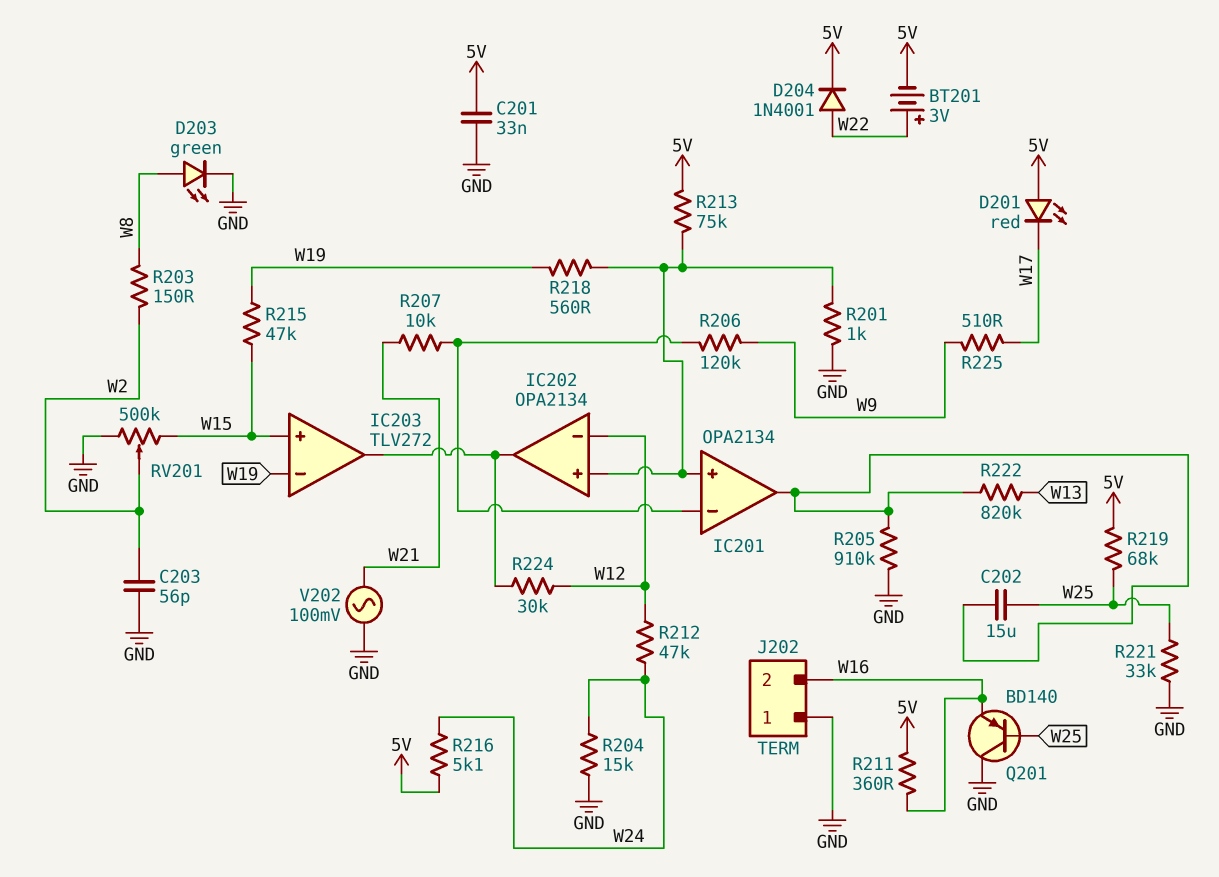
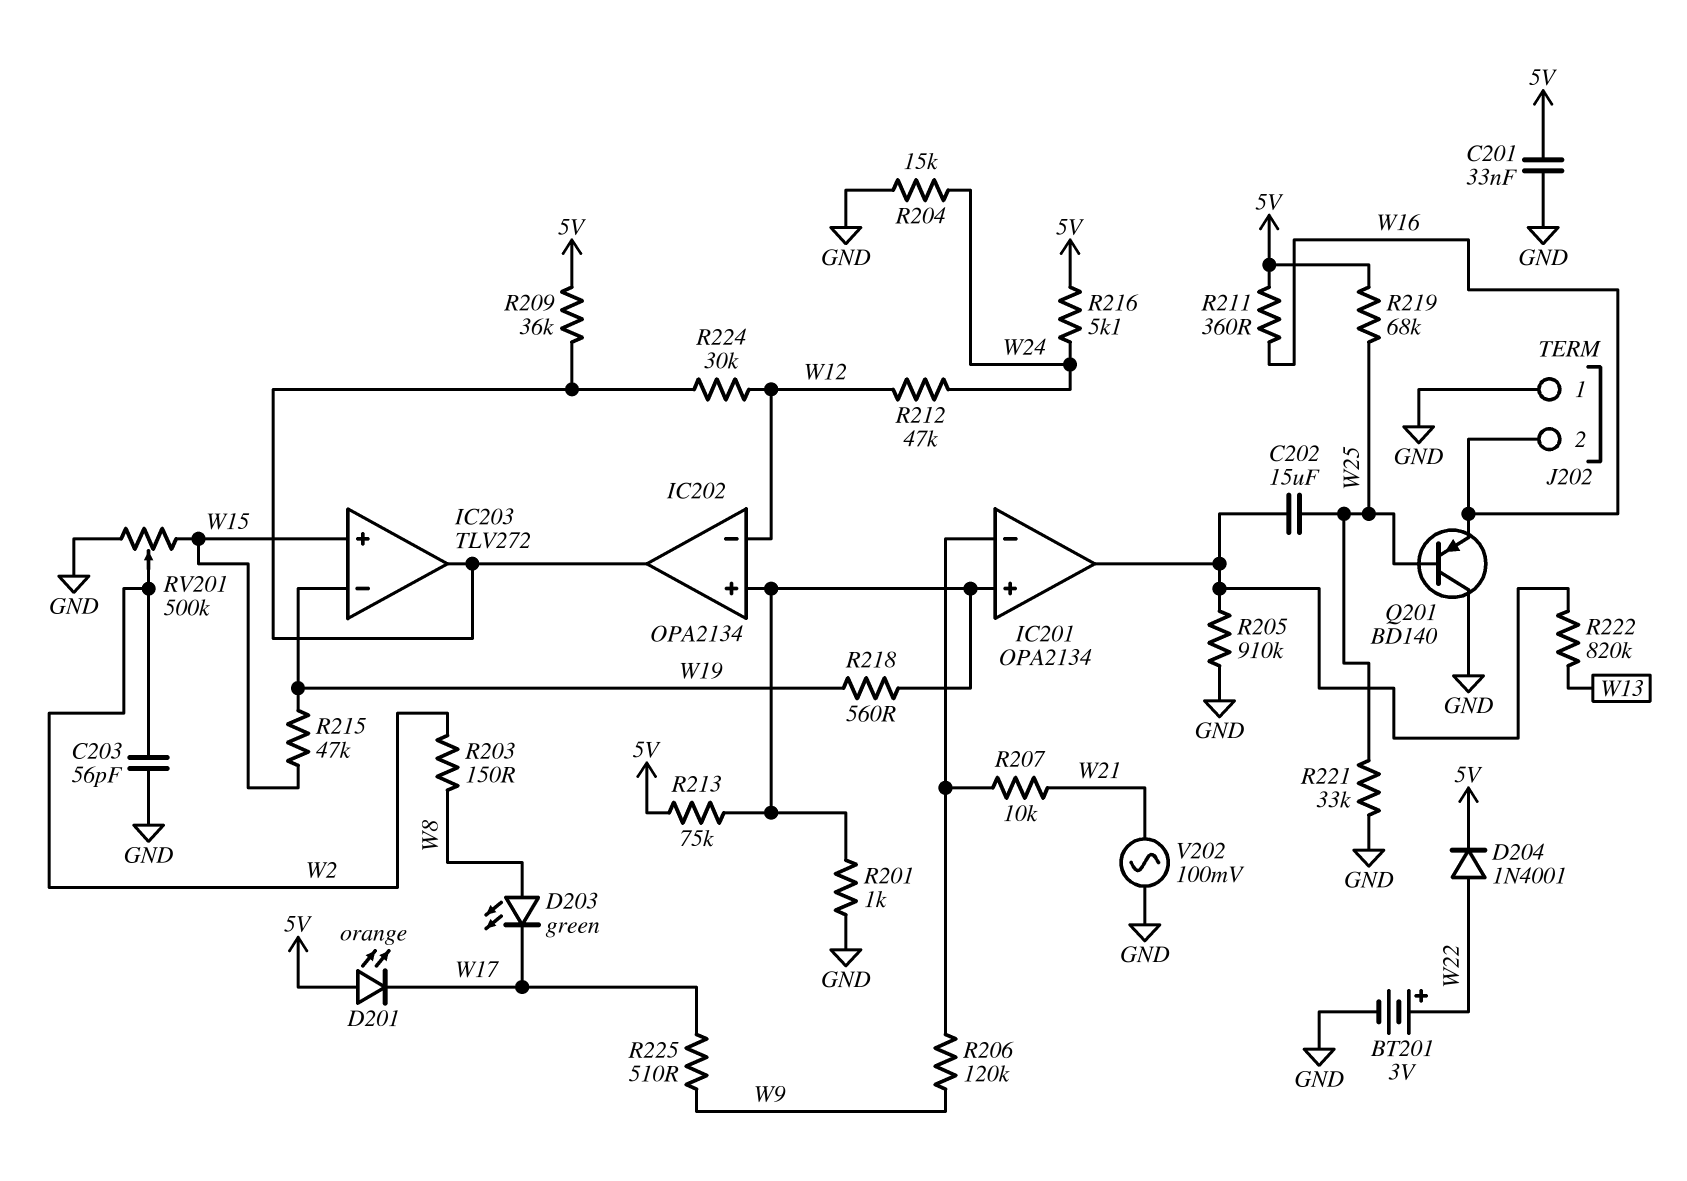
BT201: 3V (plus W22, minus 5V) -> 3V (plus W22, minus GND)
D201: LED red (A 5V, K W17) -> LED orange (A 5V, K W17)
D203: LED green (A W8, K GND) -> LED green (A W8, K W17)
R209: none -> 36k (5V, IC202/out)

